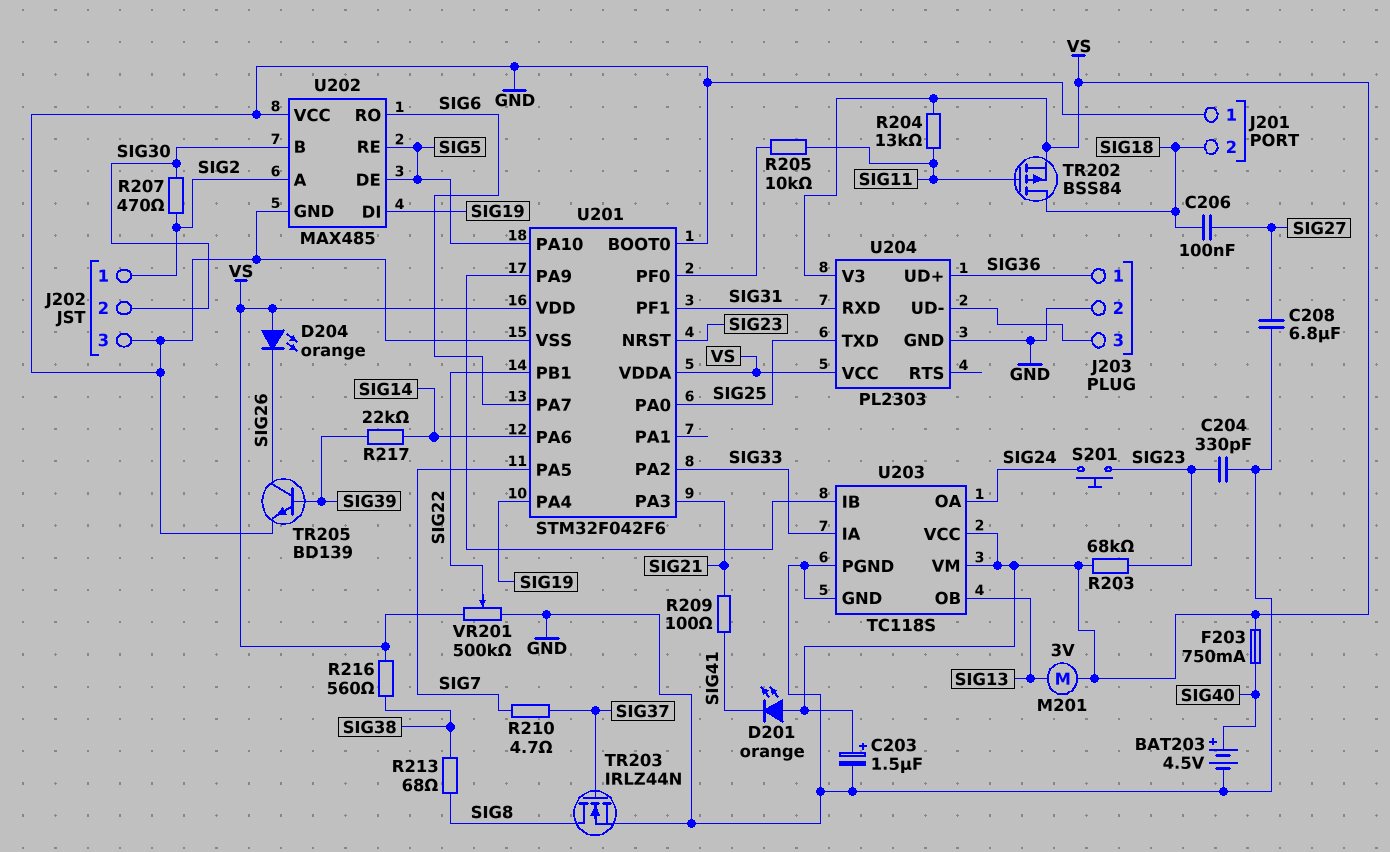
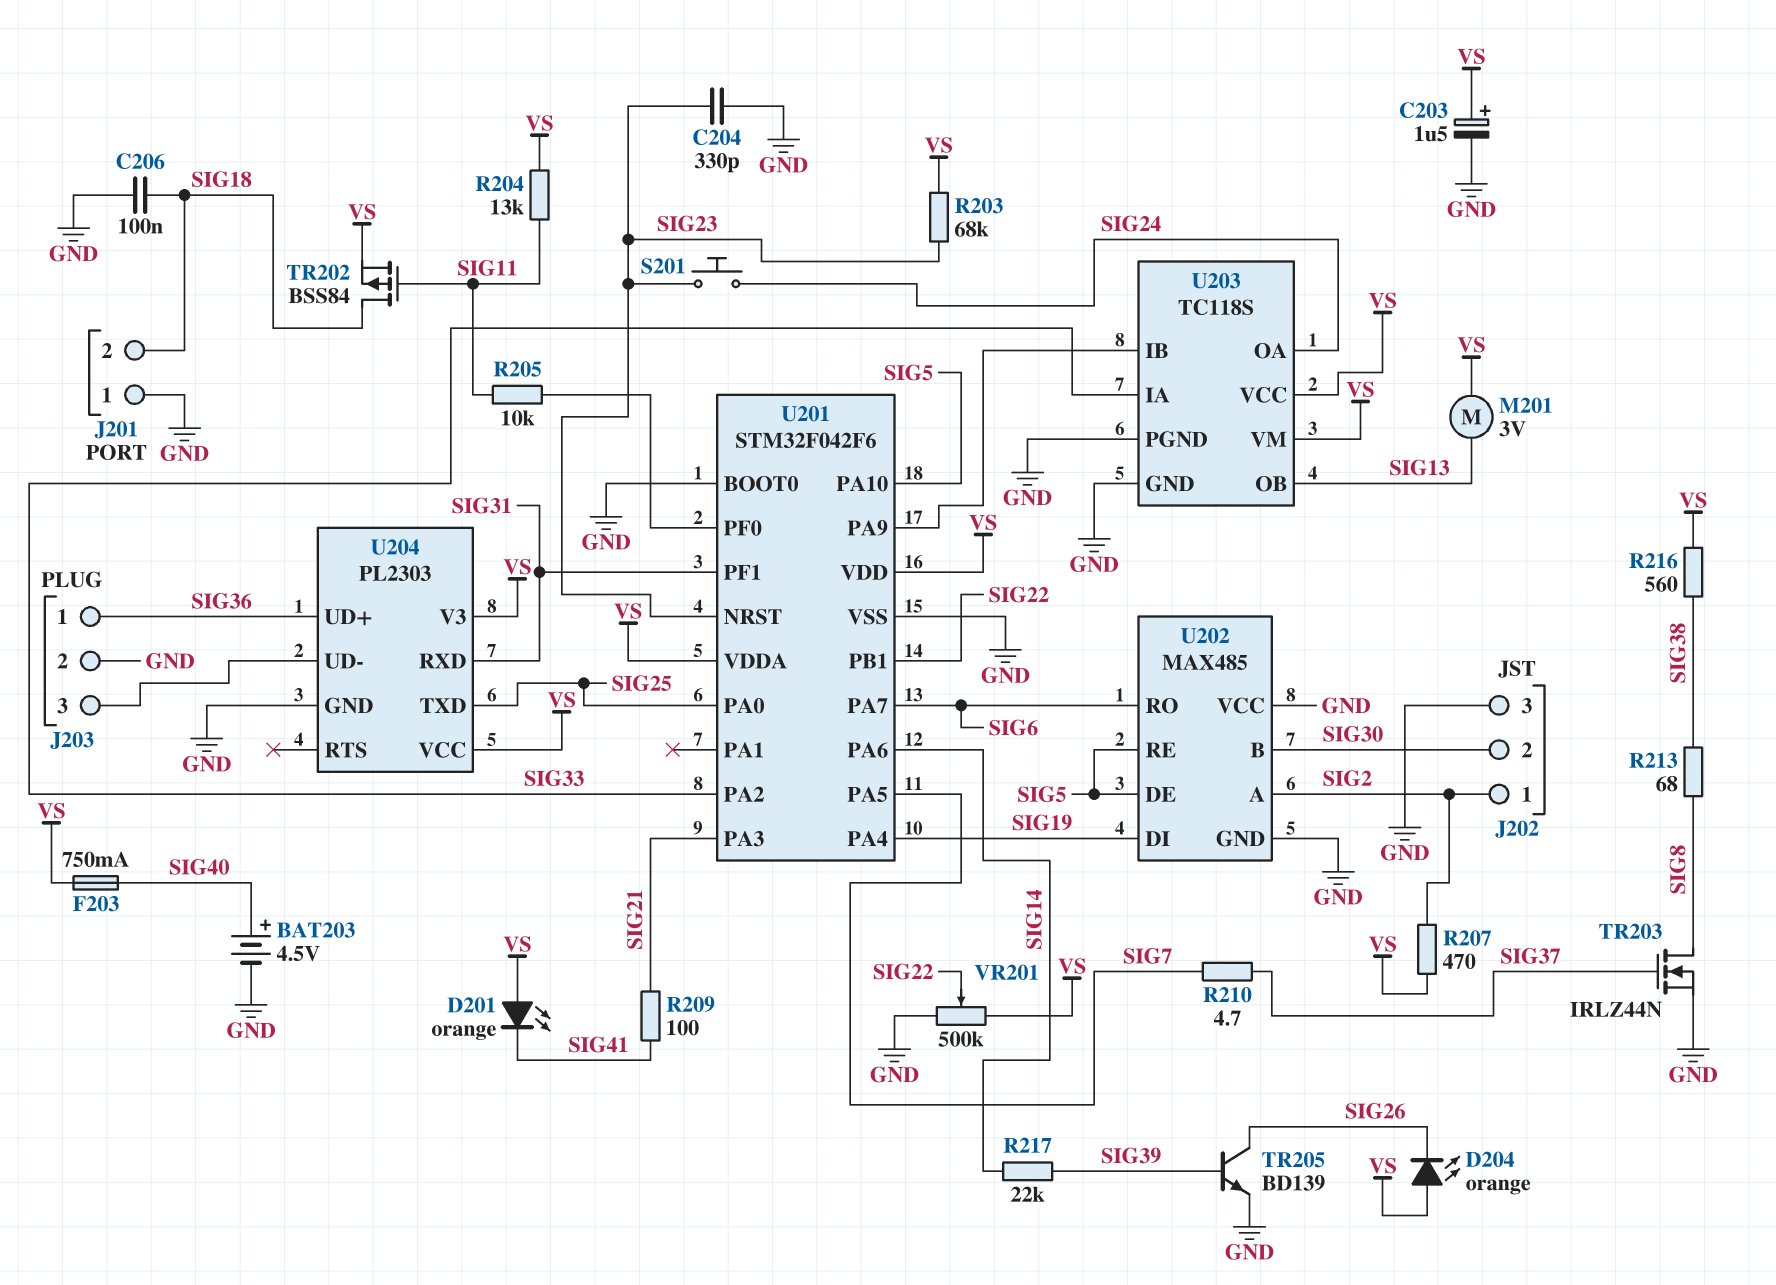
C206: 100nF (SIG18, SIG27) -> 100nF (GND, SIG18)
C208: 6.8uF (GND, SIG27) -> none
R207: 470 (SIG2, SIG30) -> 470 (SIG2, VS)

